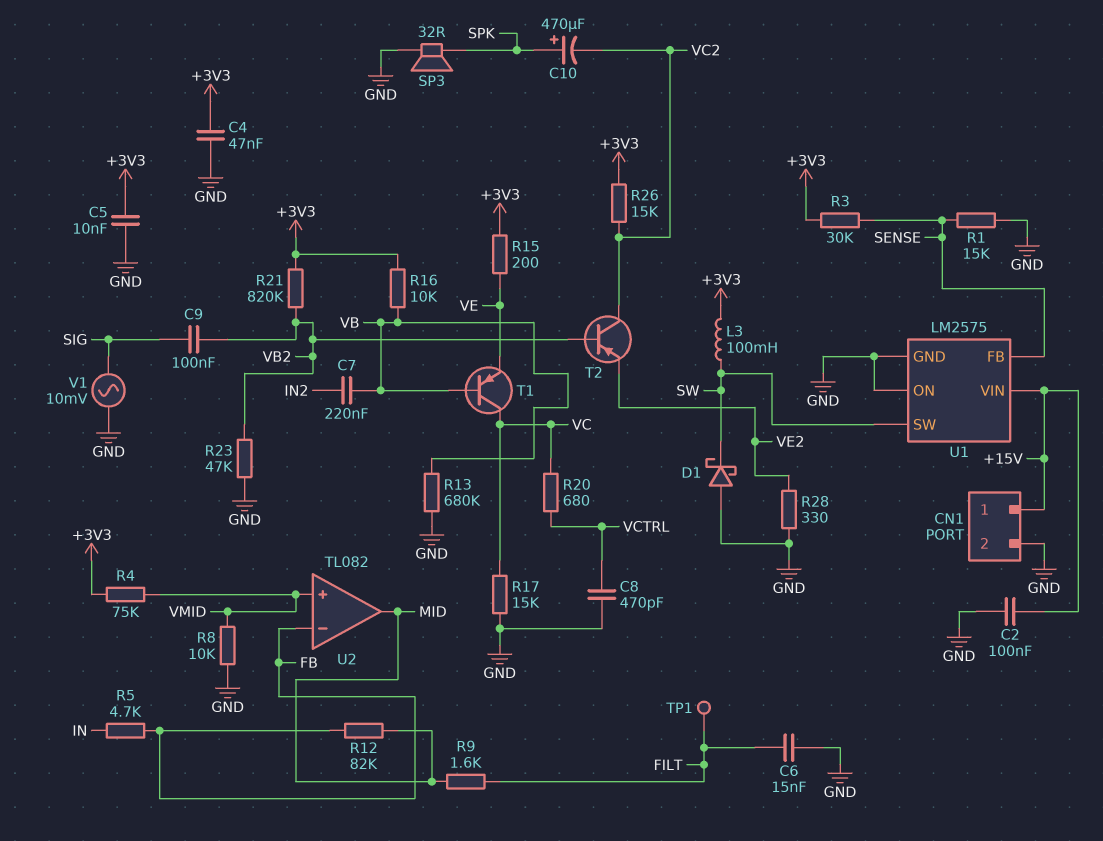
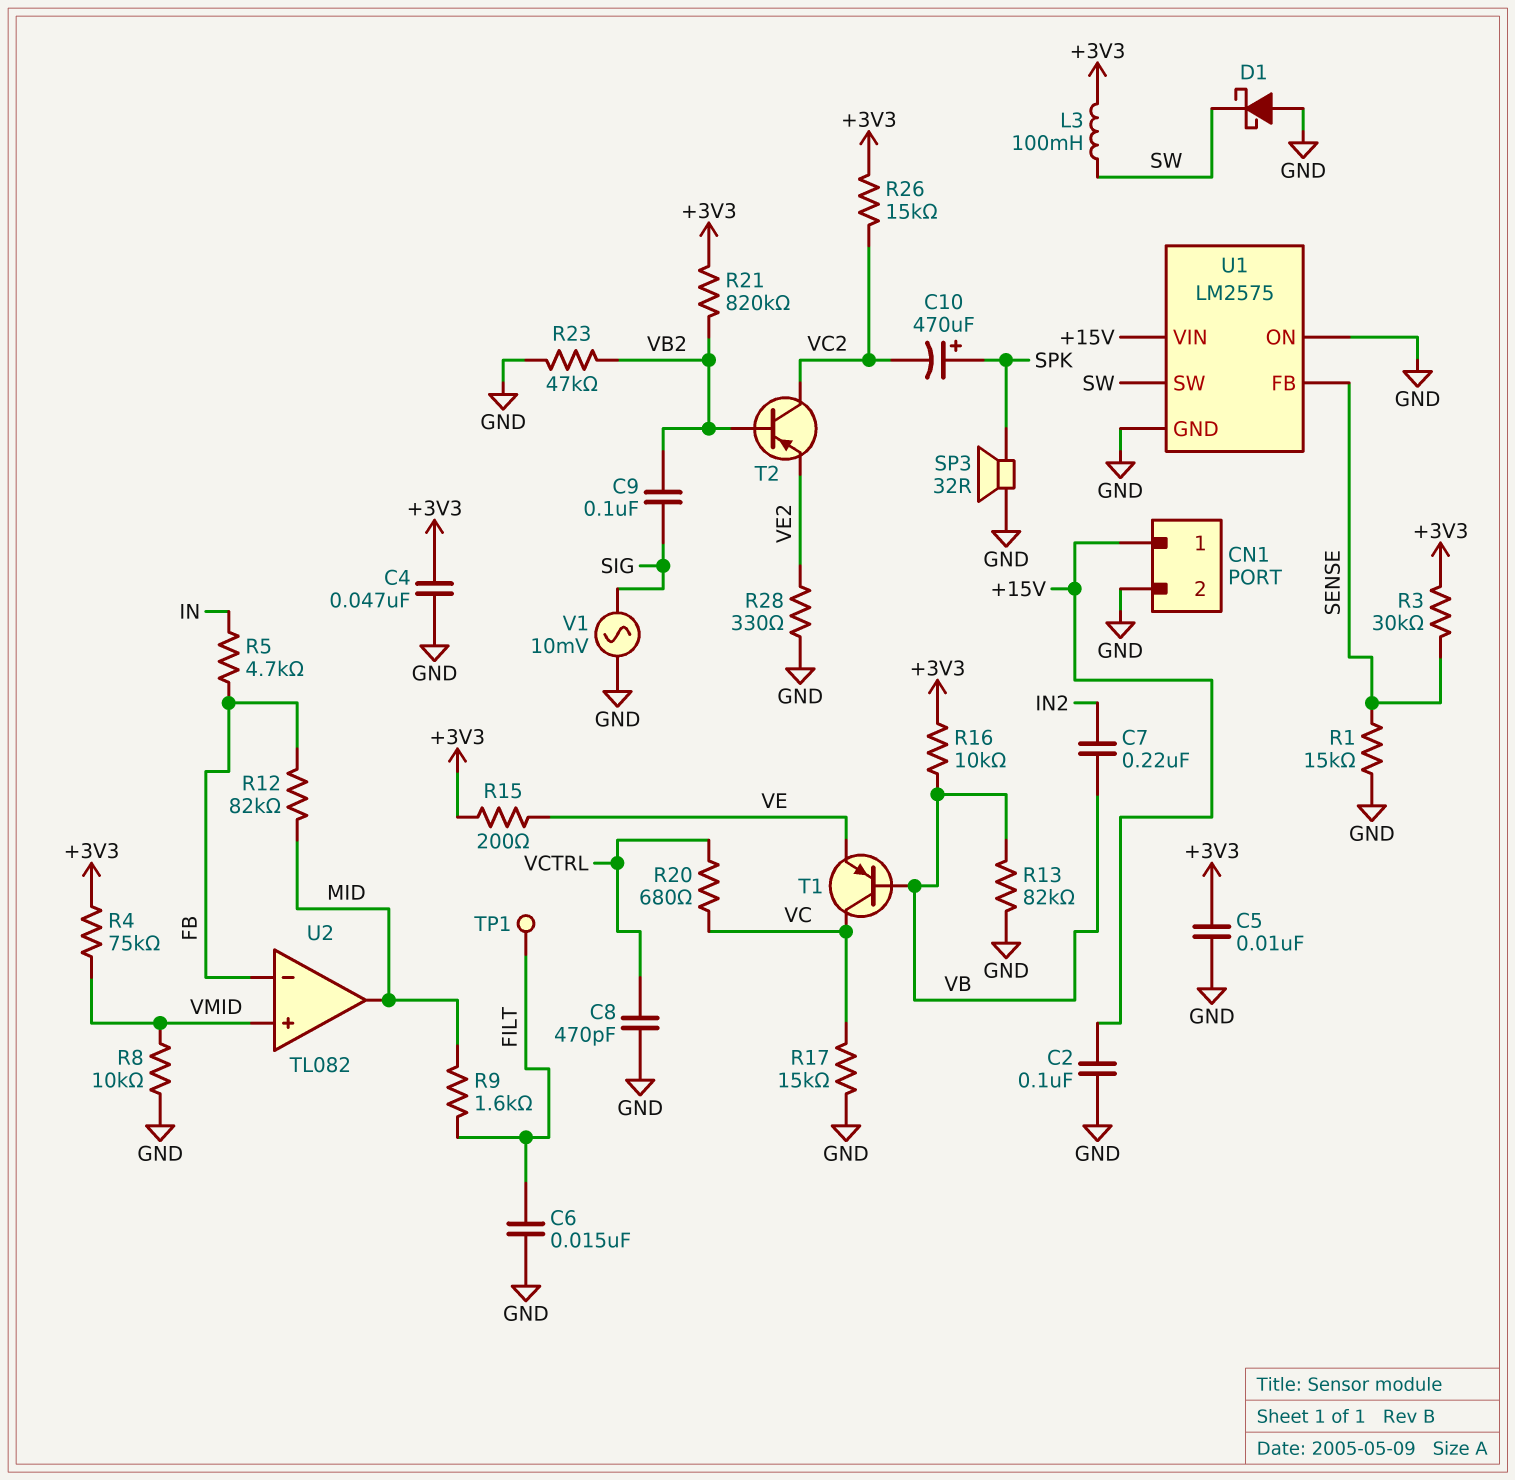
R13: 680k (GND, VB) -> 82k (GND, VB)

